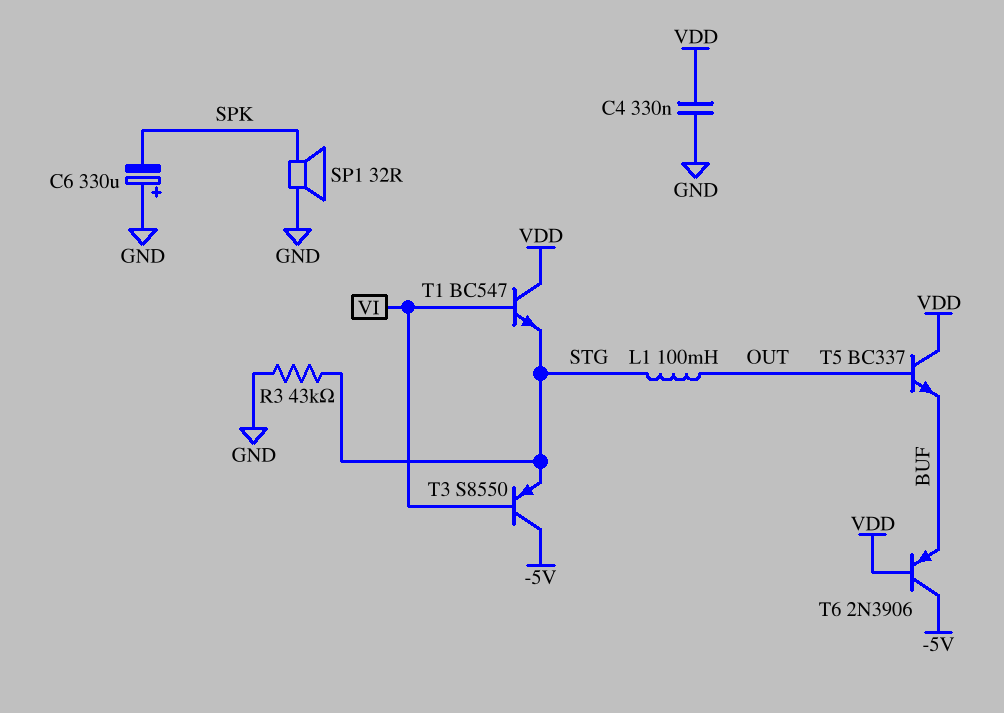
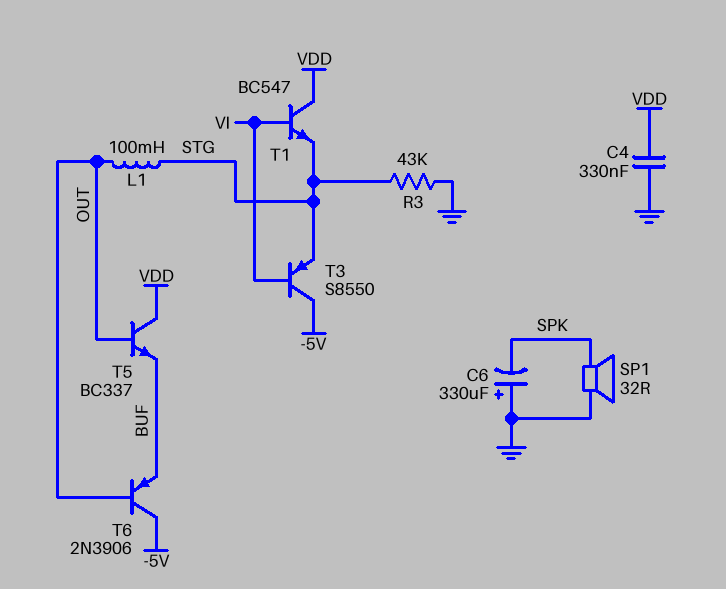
T6: PNP 2N3906 (B VDD, C -5V, E BUF) -> PNP 2N3906 (B OUT, C -5V, E BUF)

